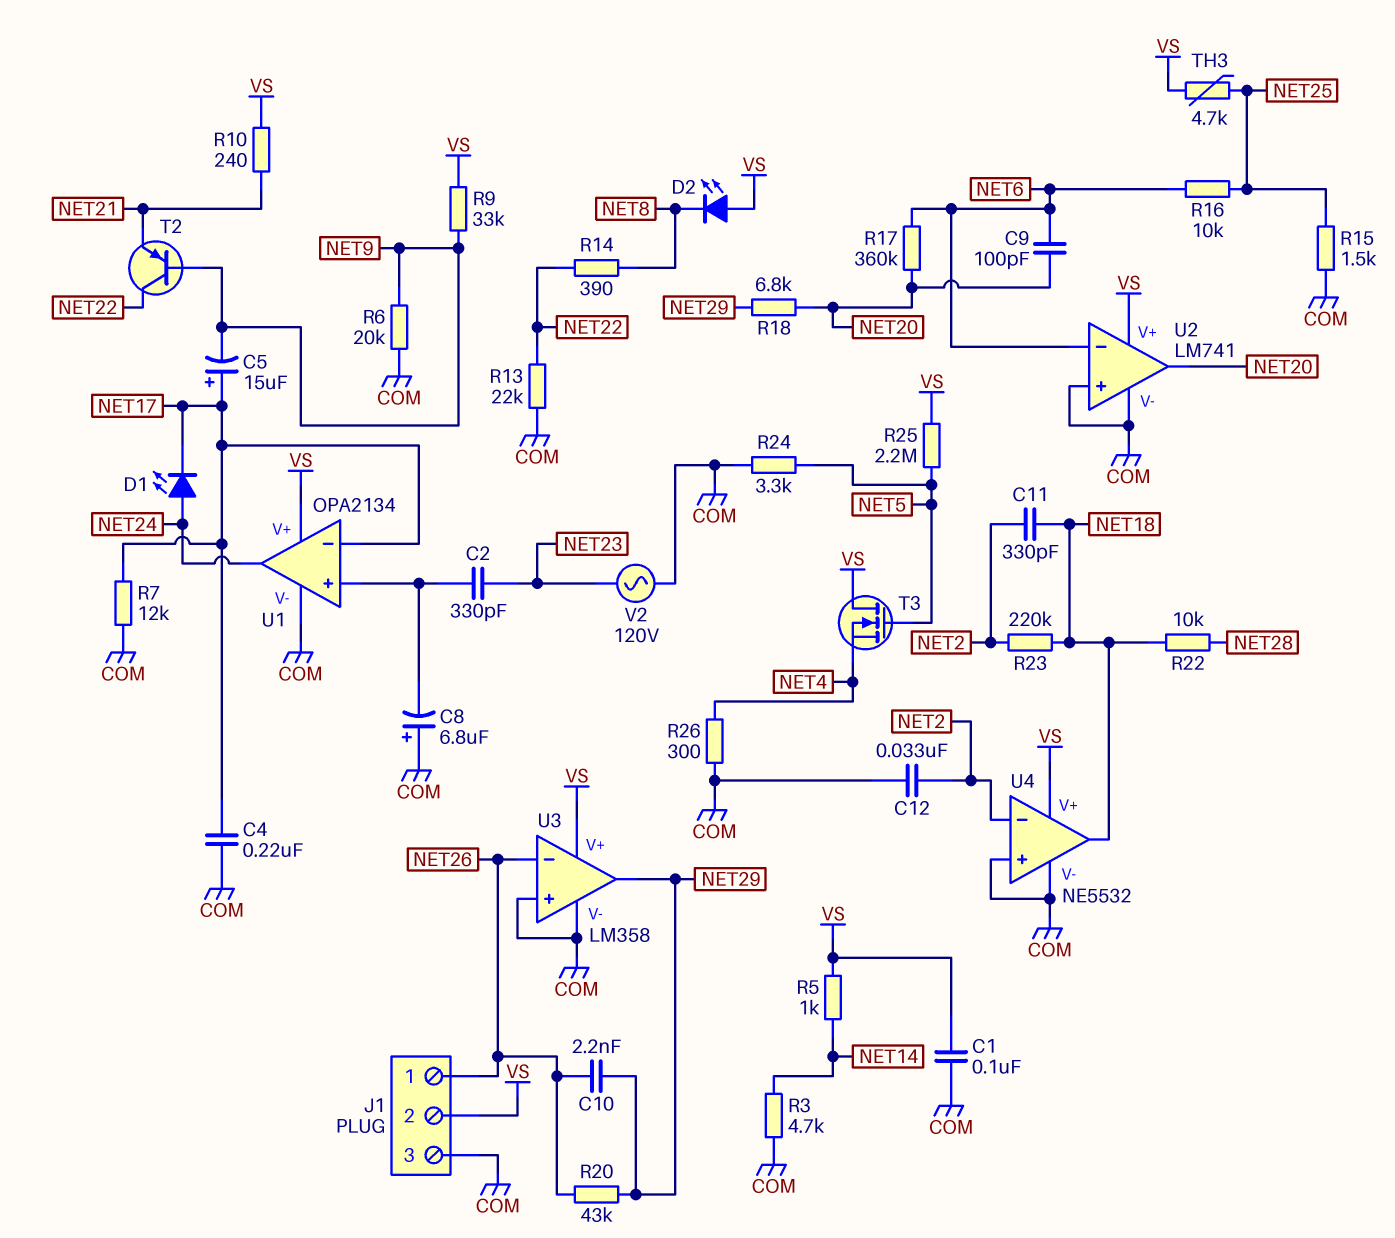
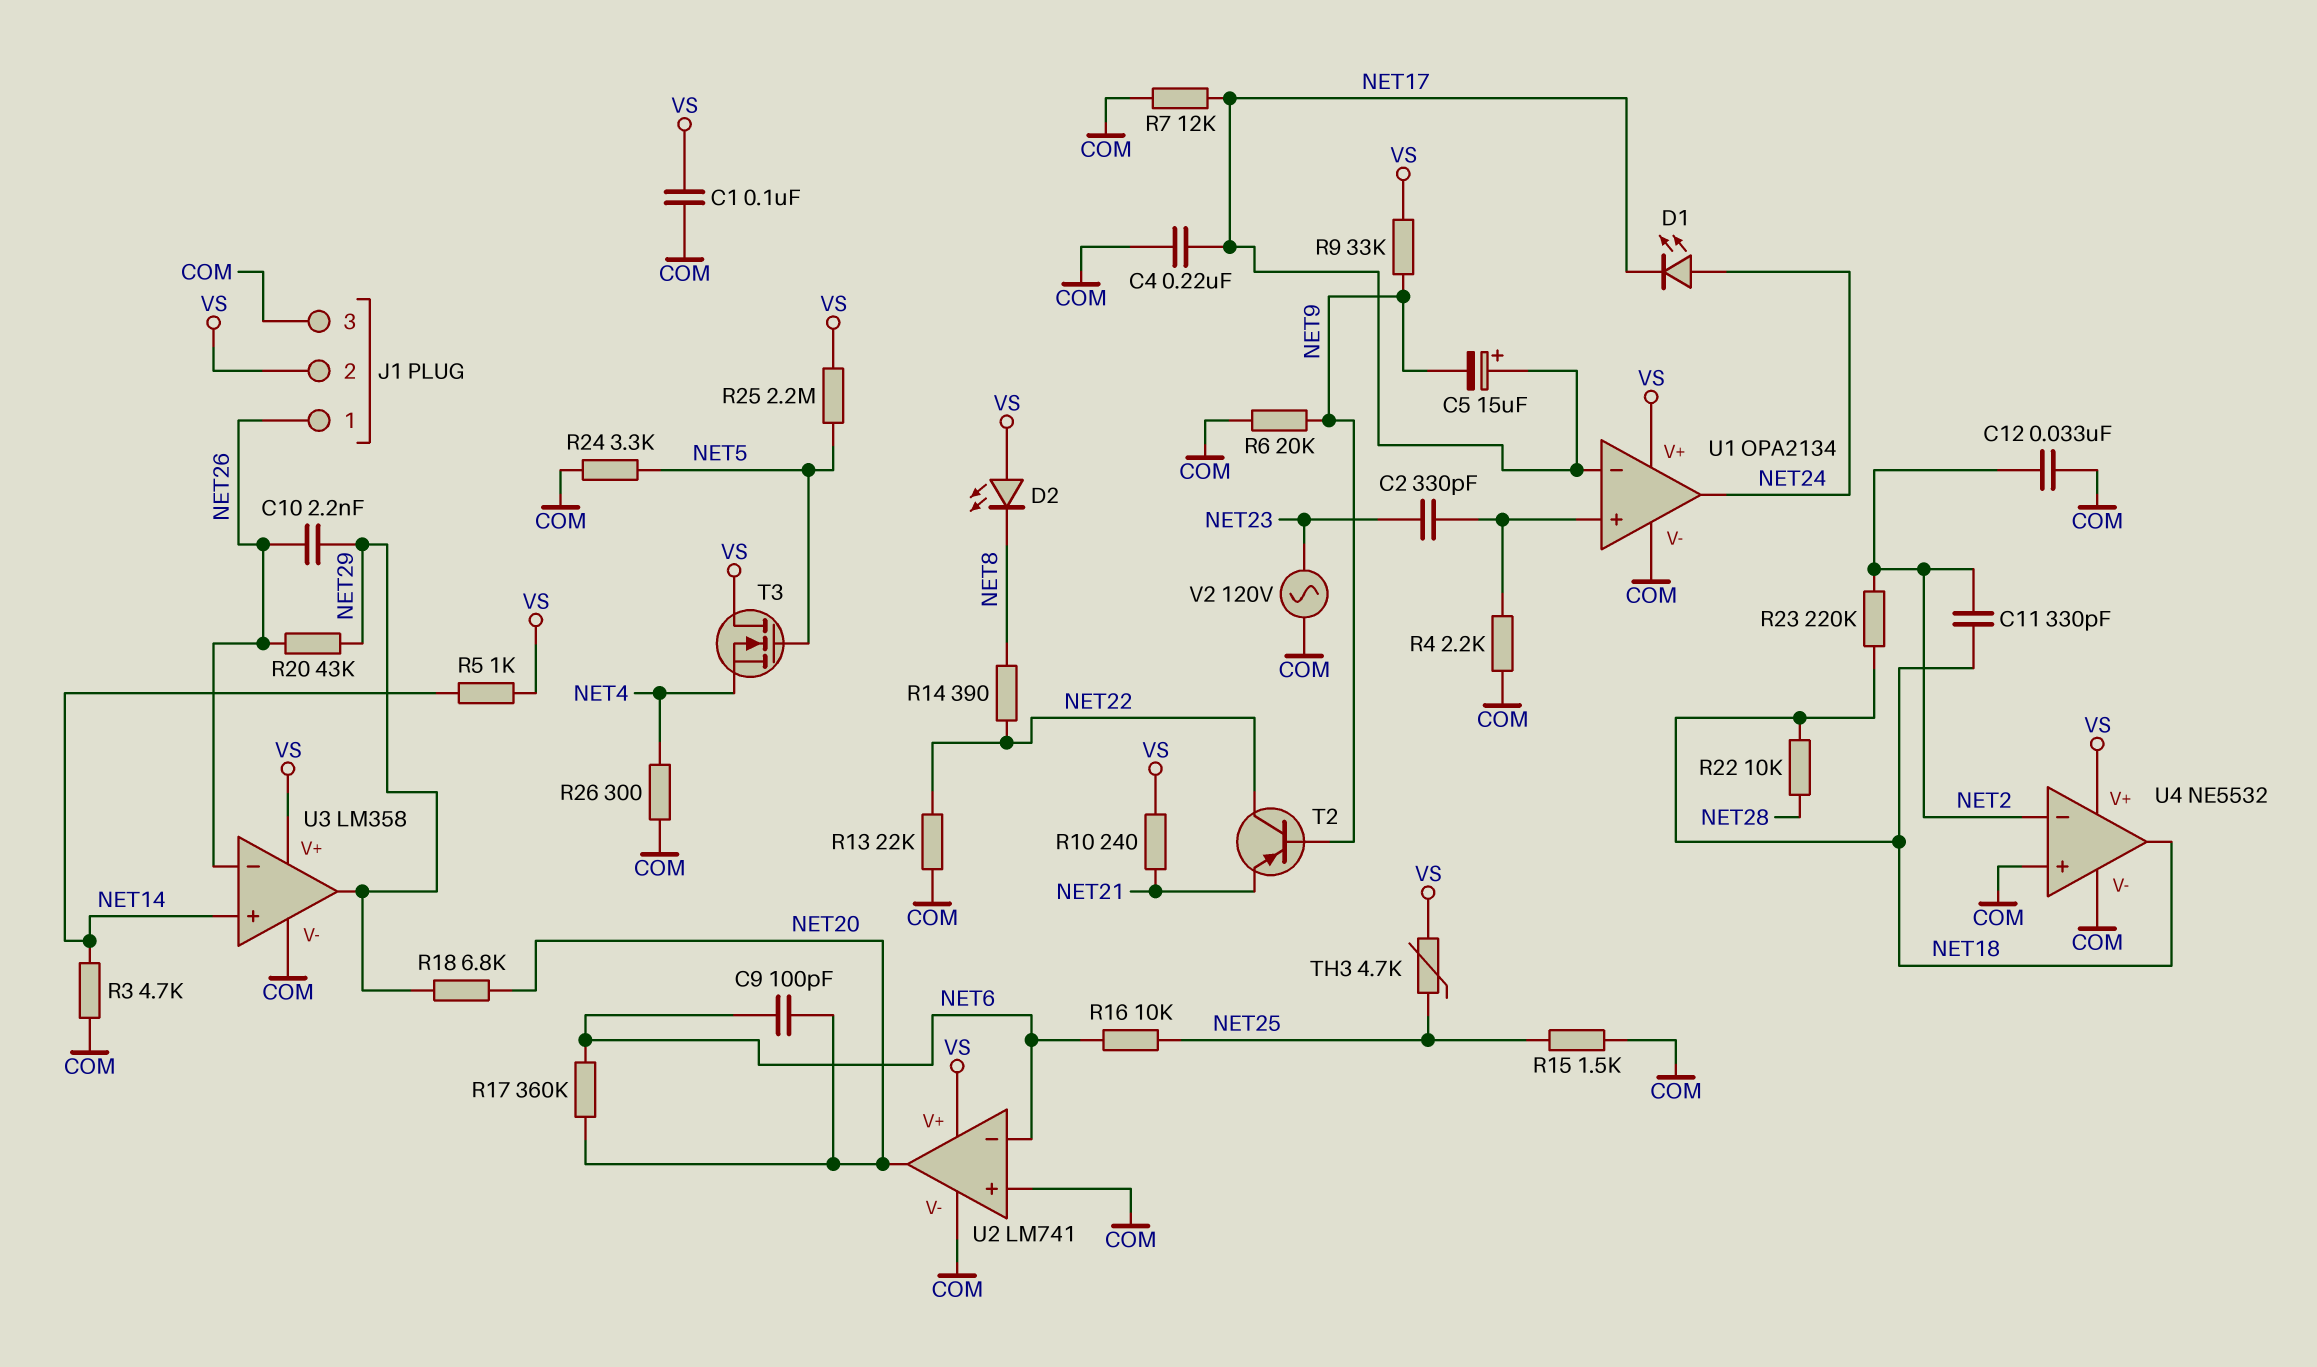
C8: 6.8uF (plus COM, minus U1/in+) -> none
R4: none -> 2.2k (COM, U1/in+)
U3 pin in+: COM -> NET14

